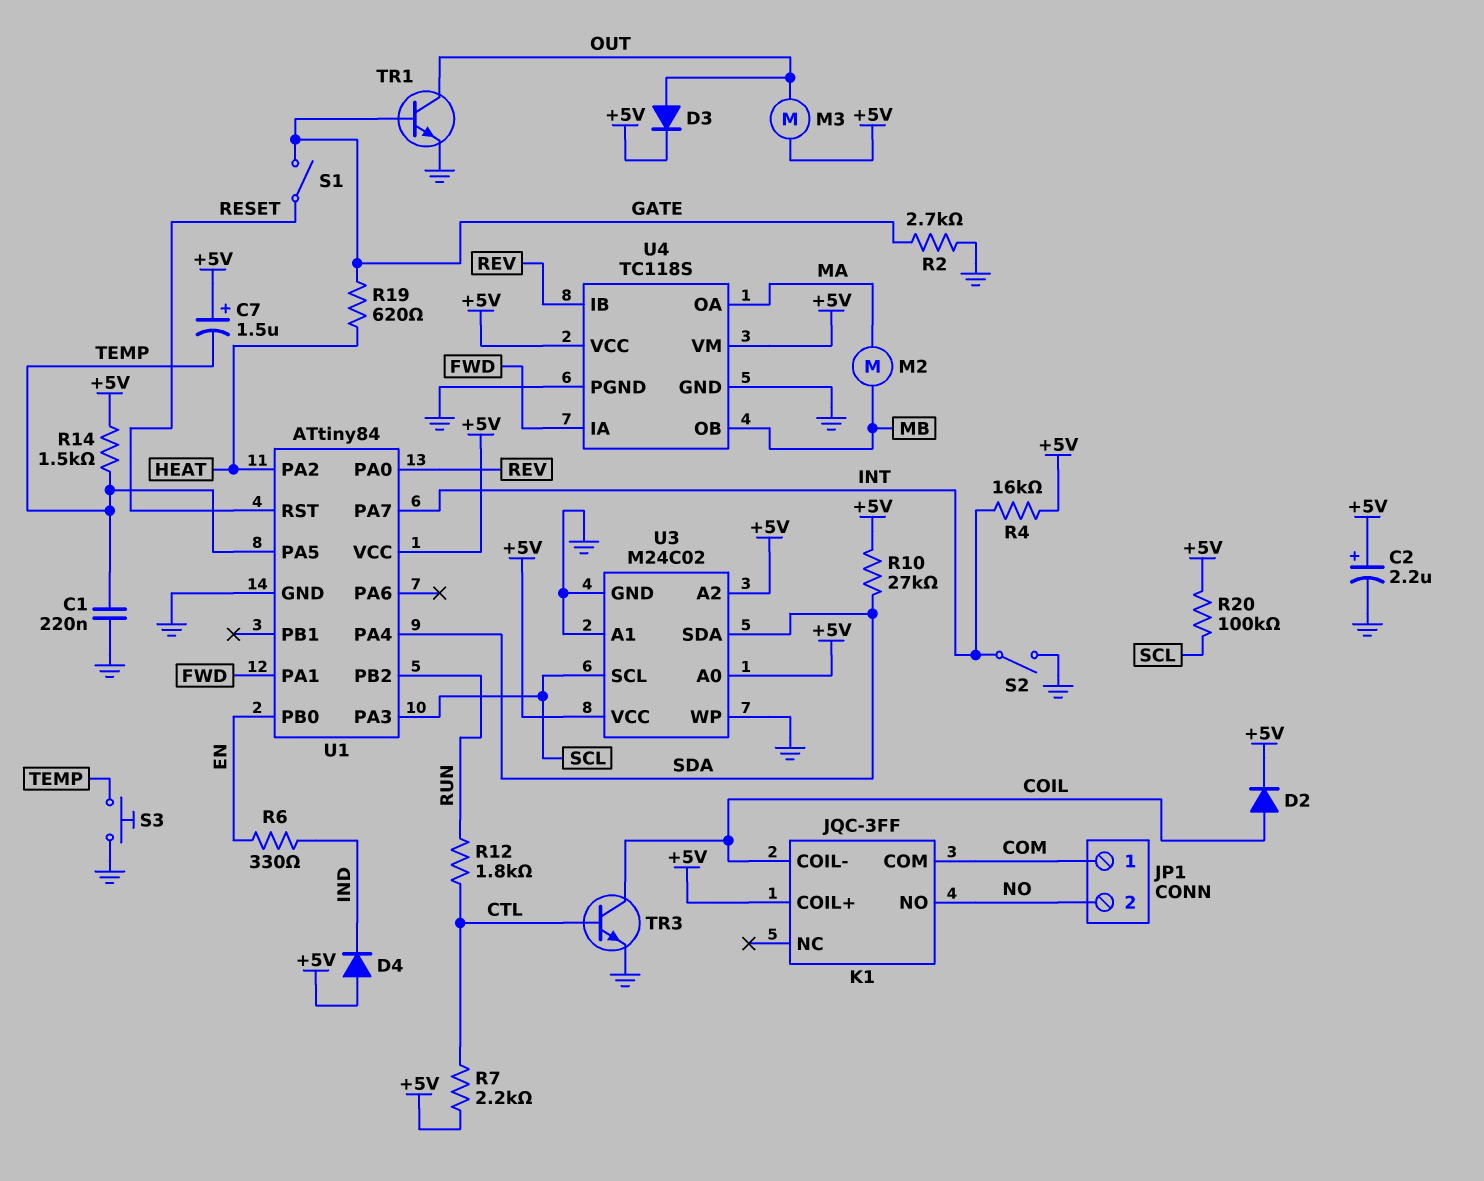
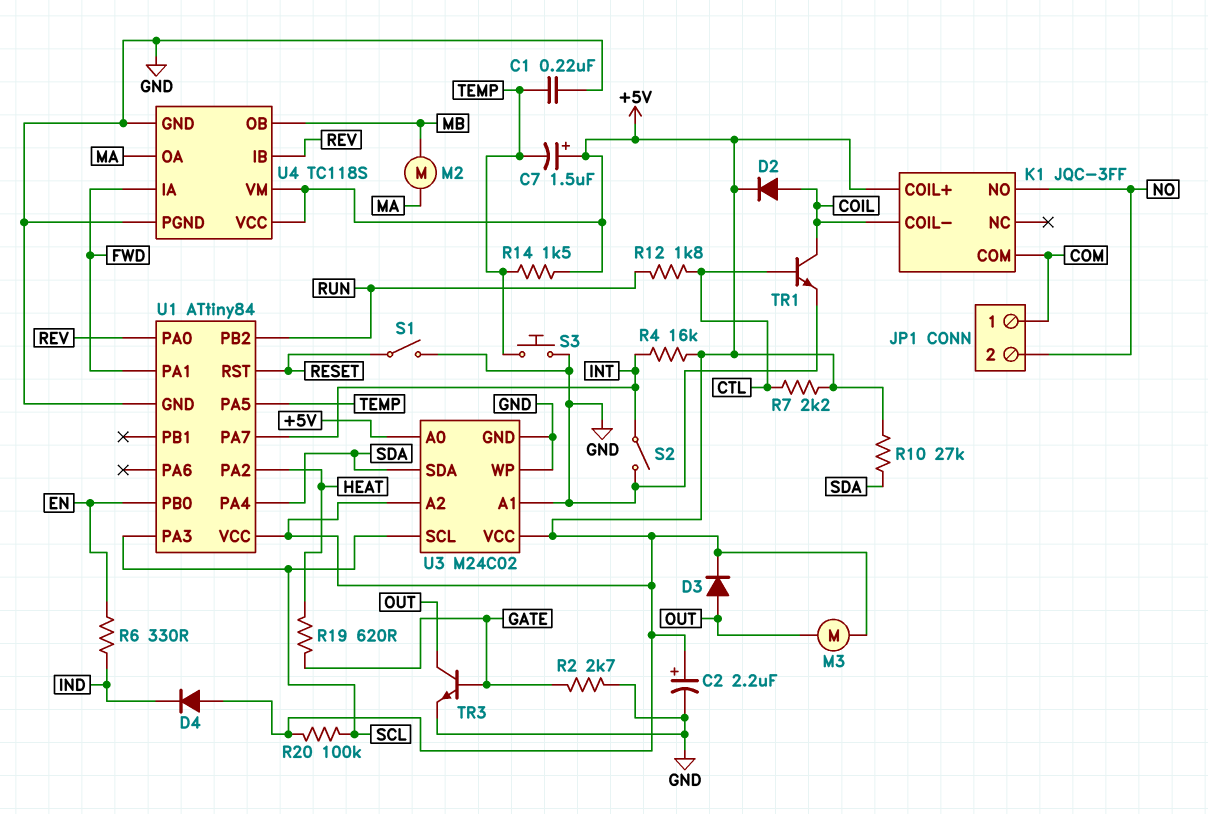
S1: switch (GATE, RESET) -> switch (GND, RESET)
TR1: NPN (B GATE, C OUT, E GND) -> NPN (B CTL, C COIL, E GND)
TR3: NPN (B CTL, C COIL, E GND) -> NPN (B GATE, C OUT, E GND)

